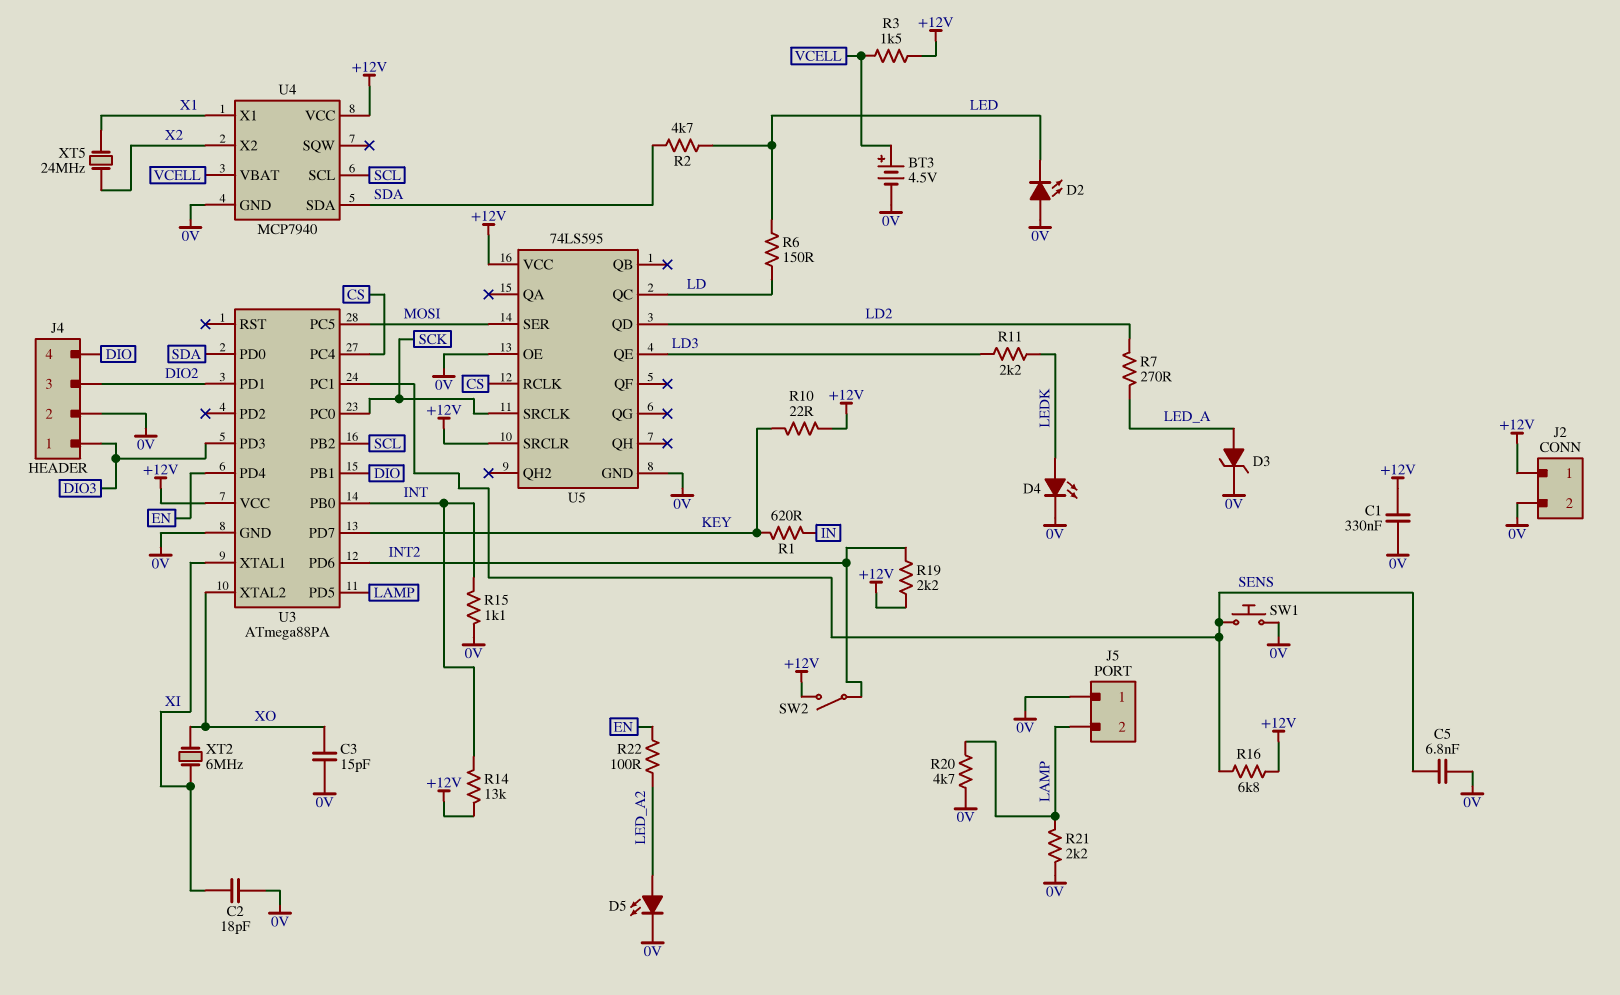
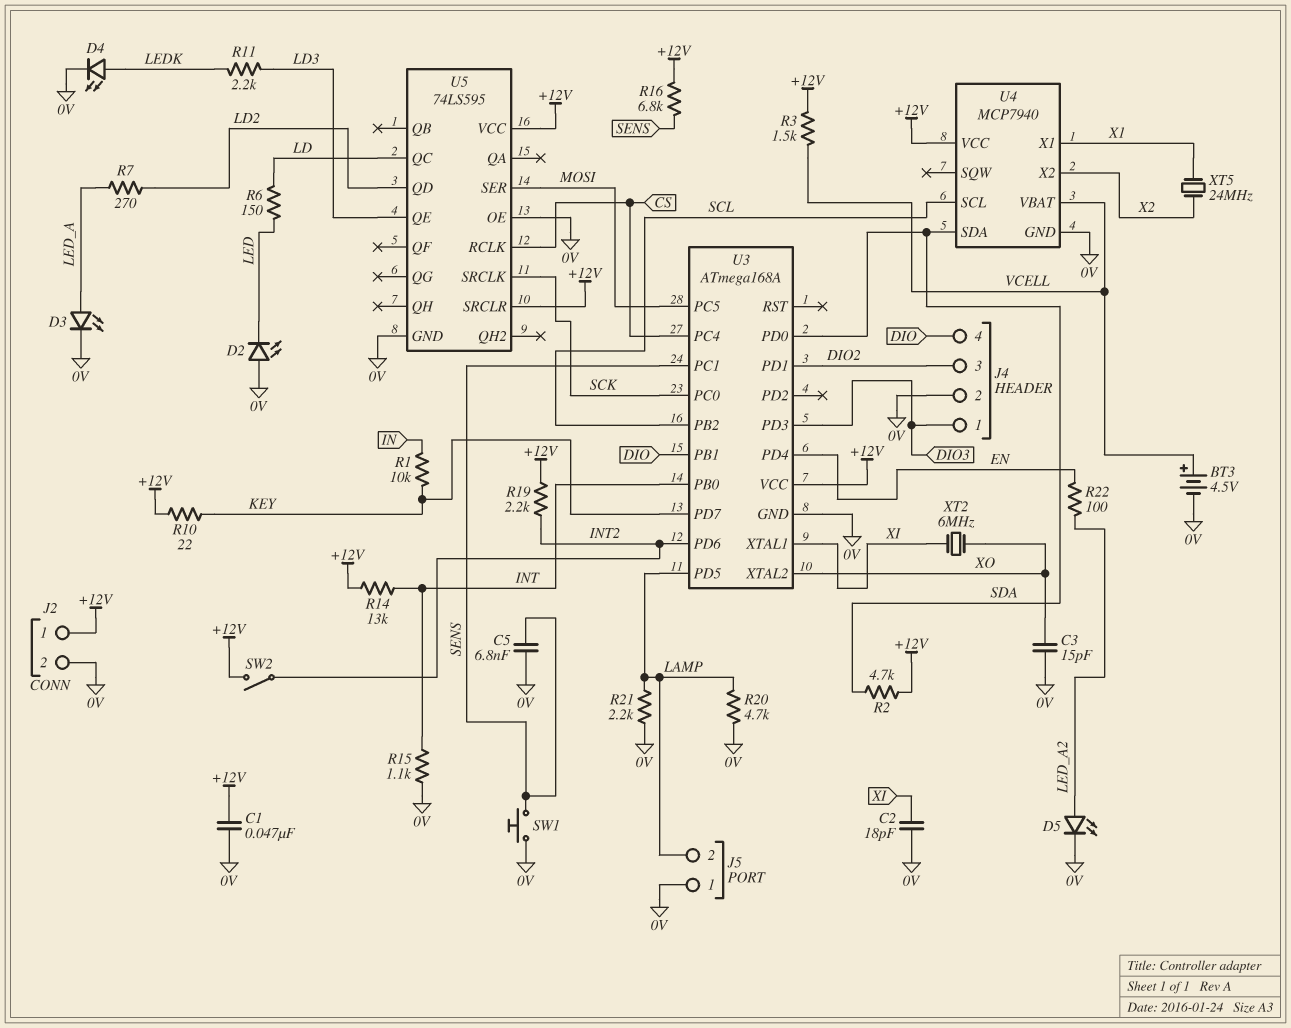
C1: 330nF (+12V, 0V) -> 47nF (+12V, 0V)
D3: zener (A LED_A, K 0V) -> LED (A LED_A, K 0V)
R1: 620 (IN, KEY) -> 10k (IN, KEY)
R2: 4.7k (LED, SDA) -> 4.7k (+12V, SDA)
U3: ATmega88PA -> ATmega168A

